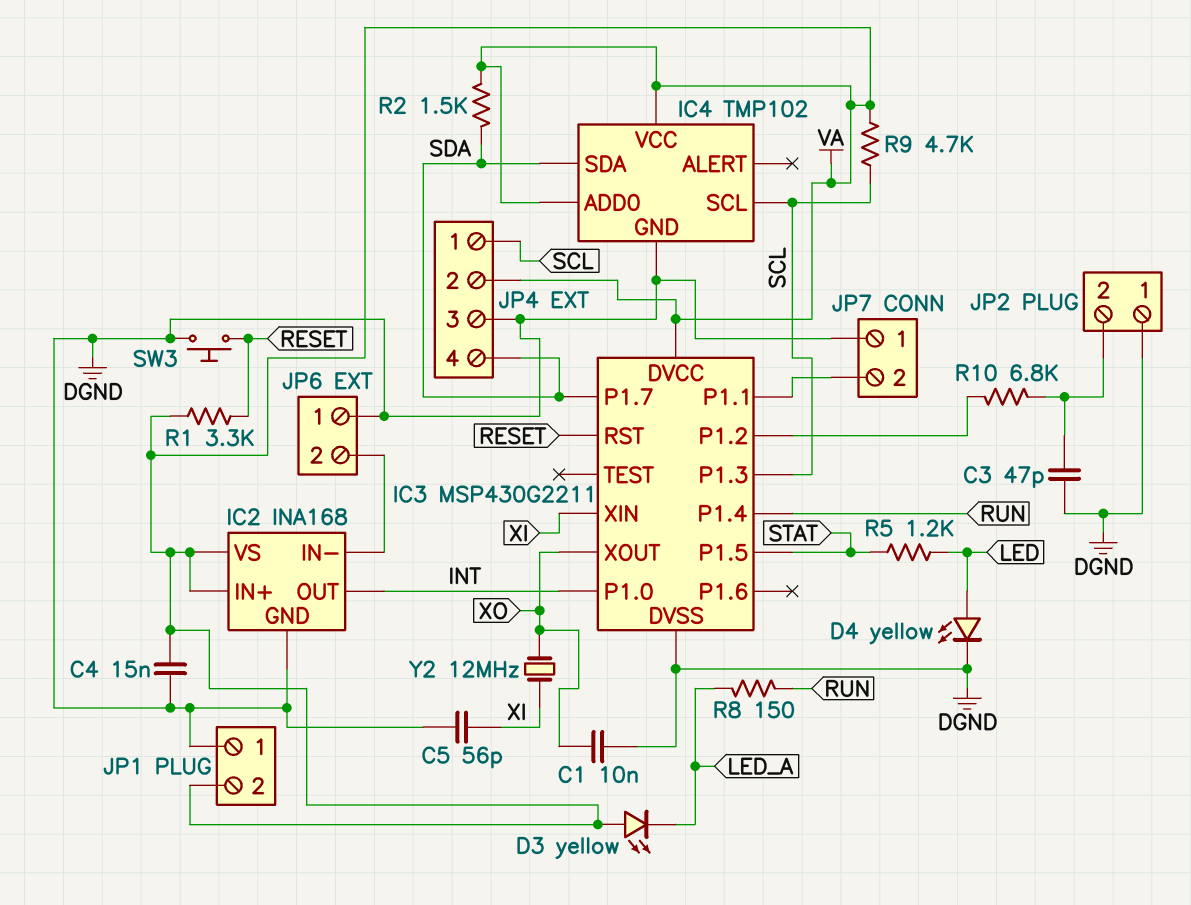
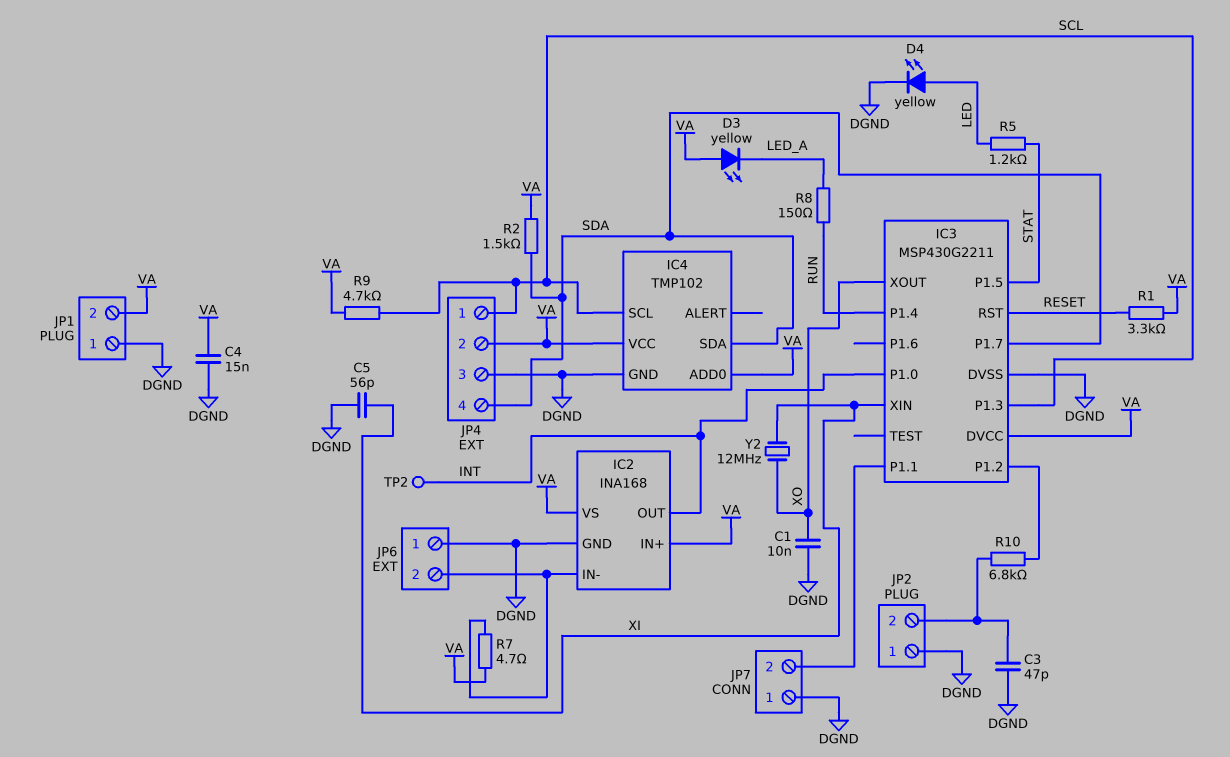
R7: none -> 4.7 (IC2/IN-, VA)
SW3: button (DGND, RESET) -> none
TP2: none -> test point (INT)

